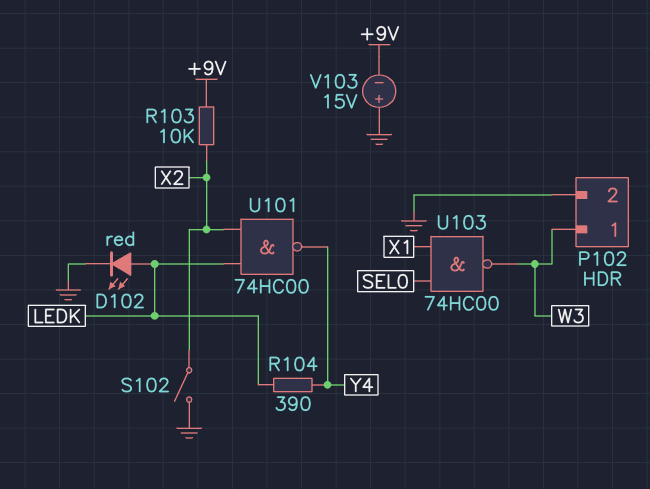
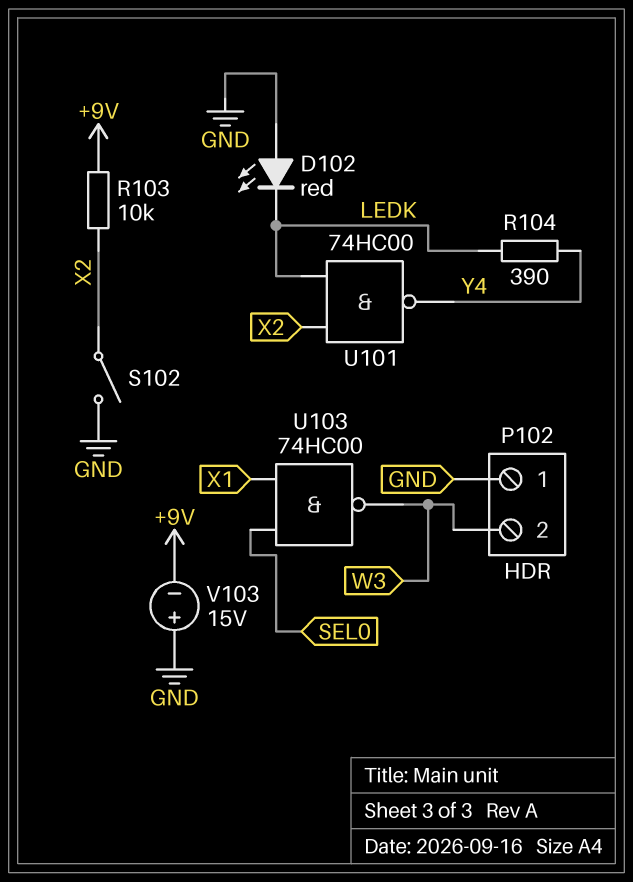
D102: LED red (A LEDK, K GND) -> LED red (A GND, K LEDK)
P102 pin 1: W3 -> GND
P102 pin 2: GND -> W3

